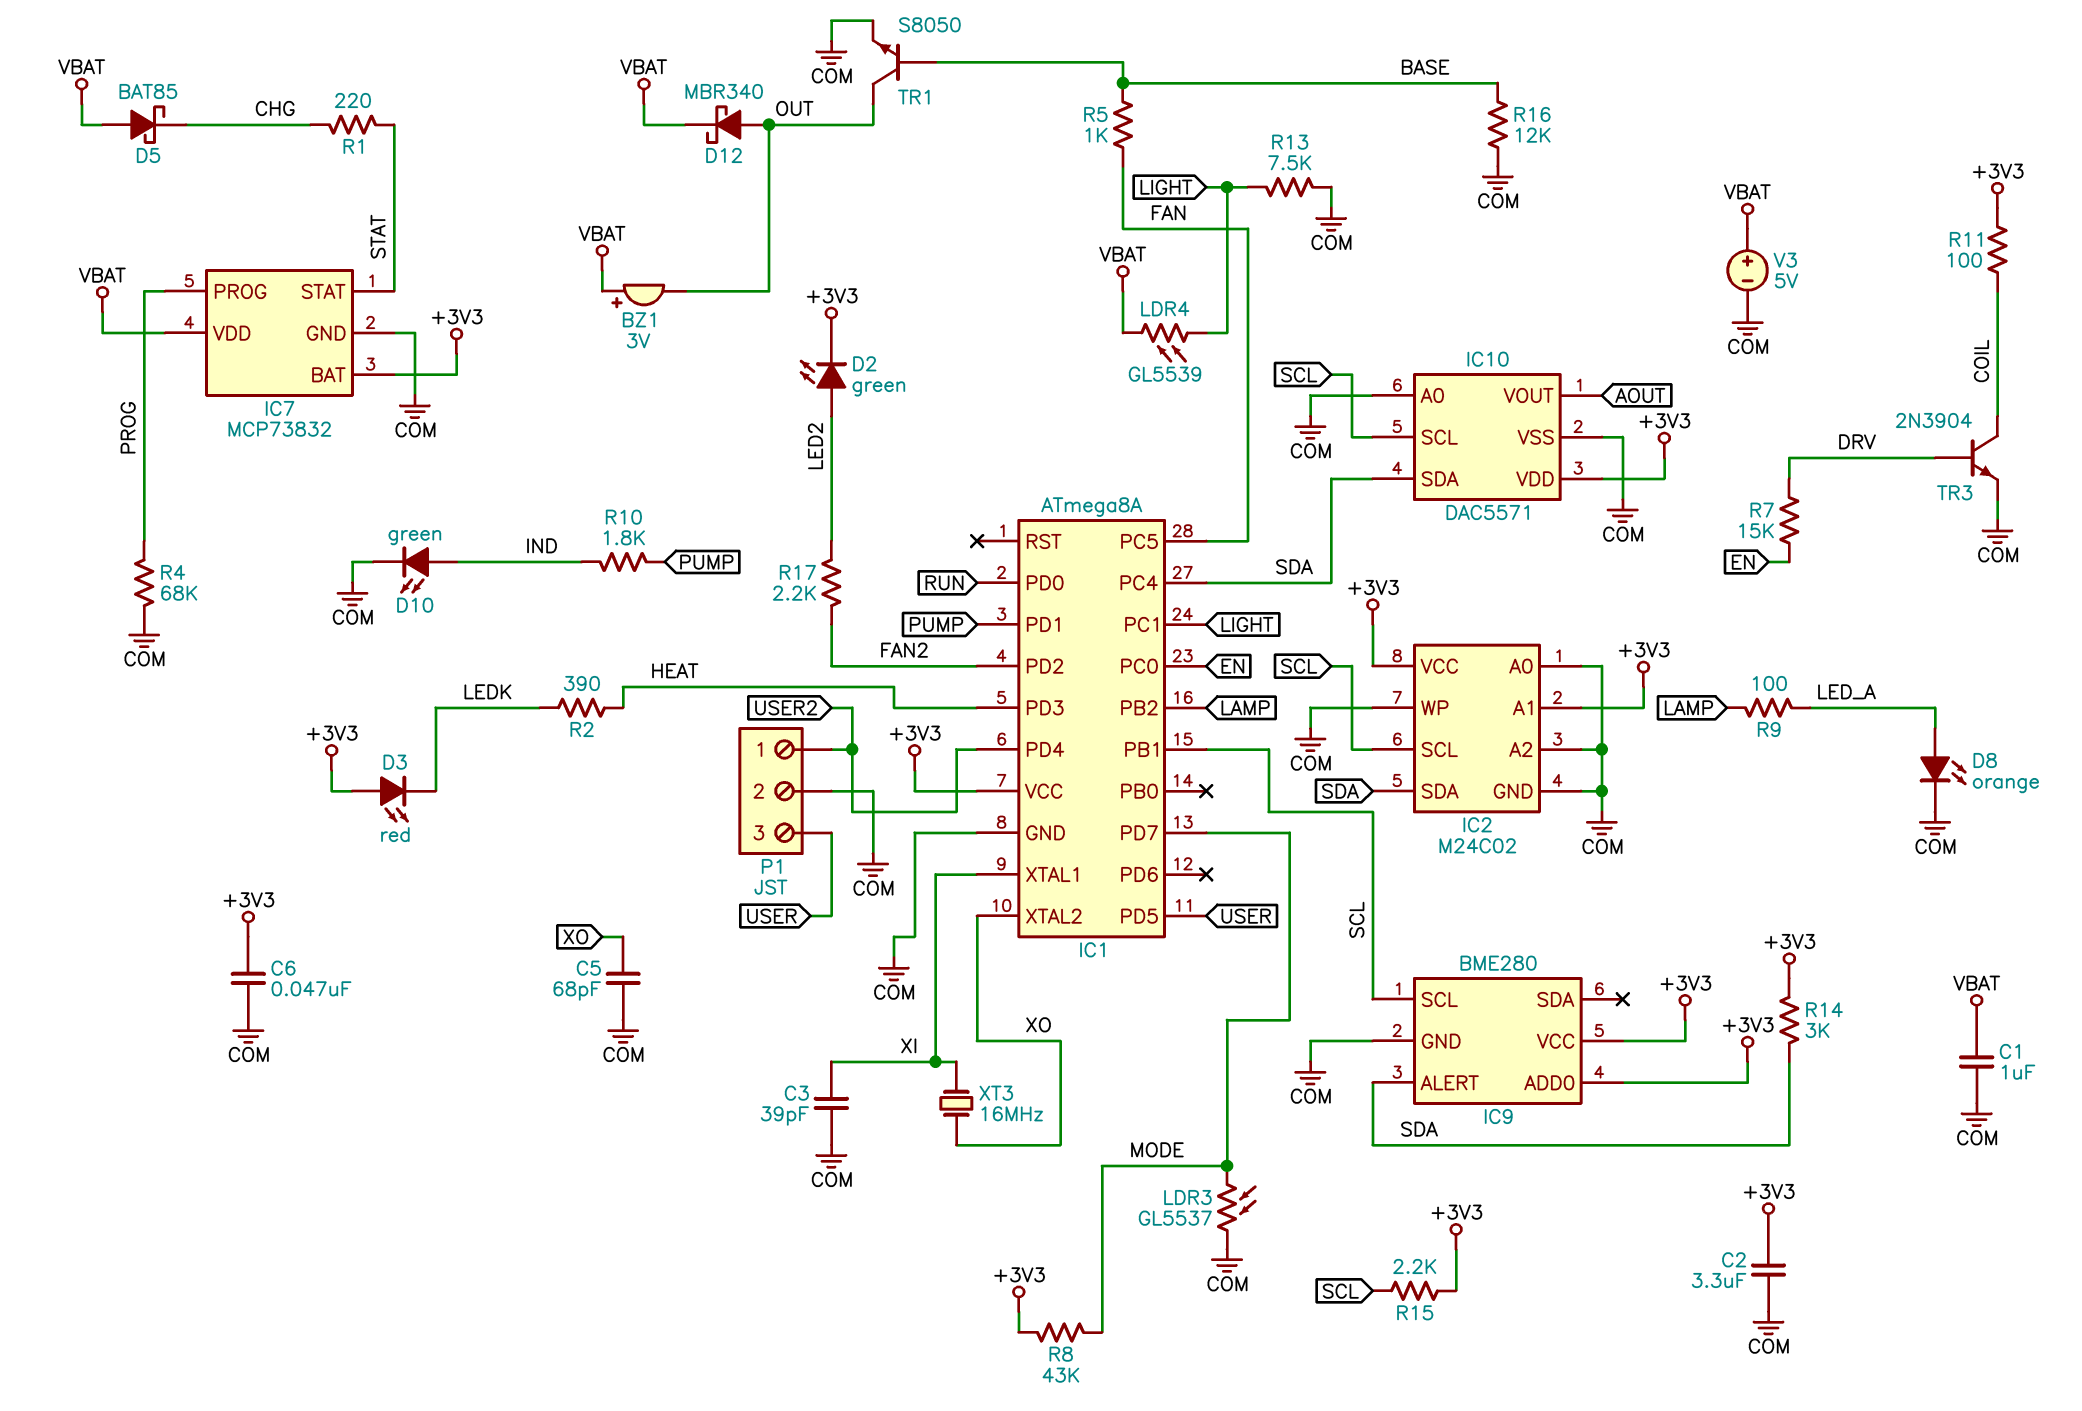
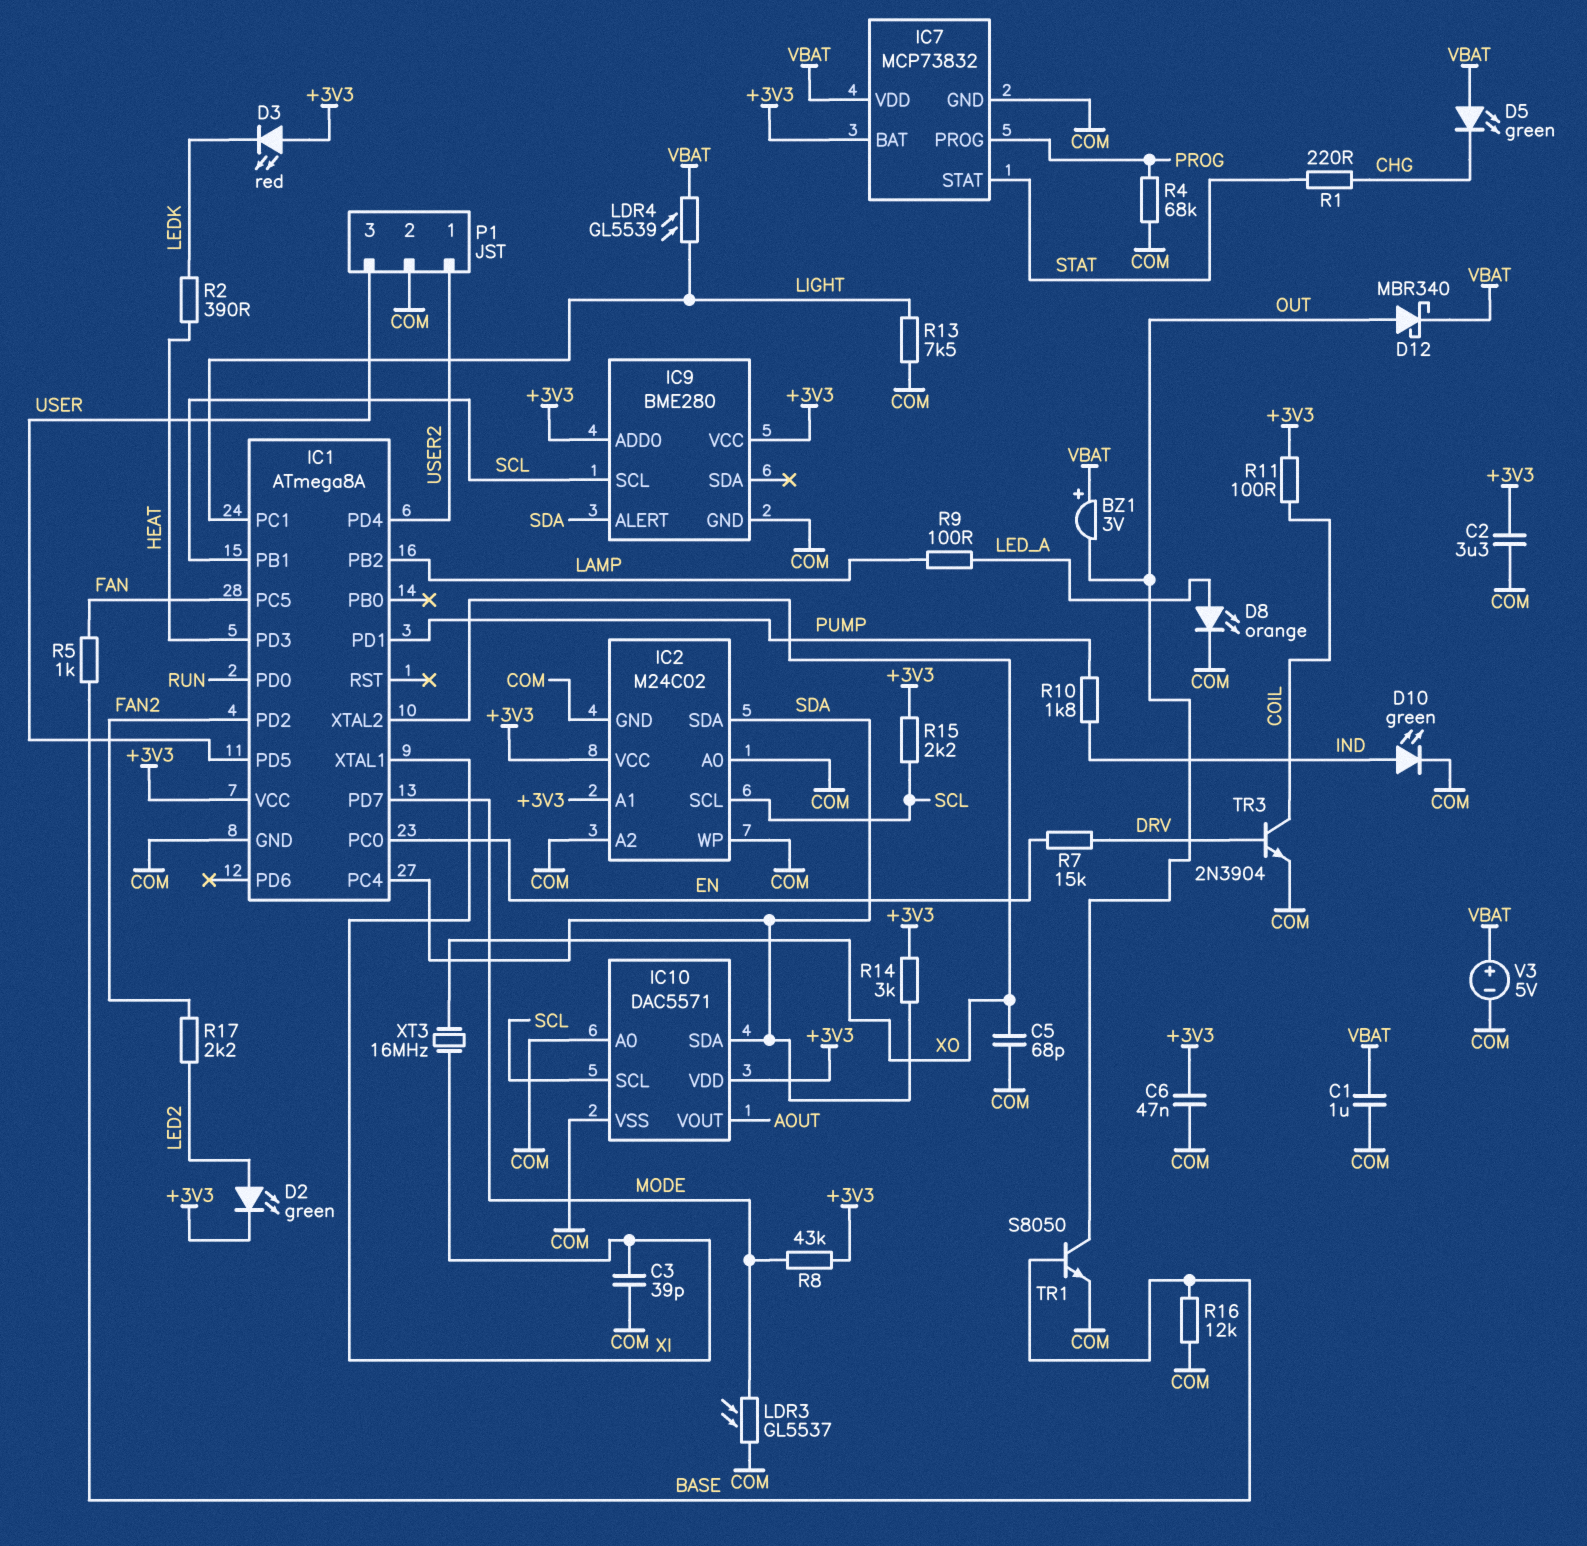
D5: schottky BAT85 (A VBAT, K CHG) -> LED green (A VBAT, K CHG)

